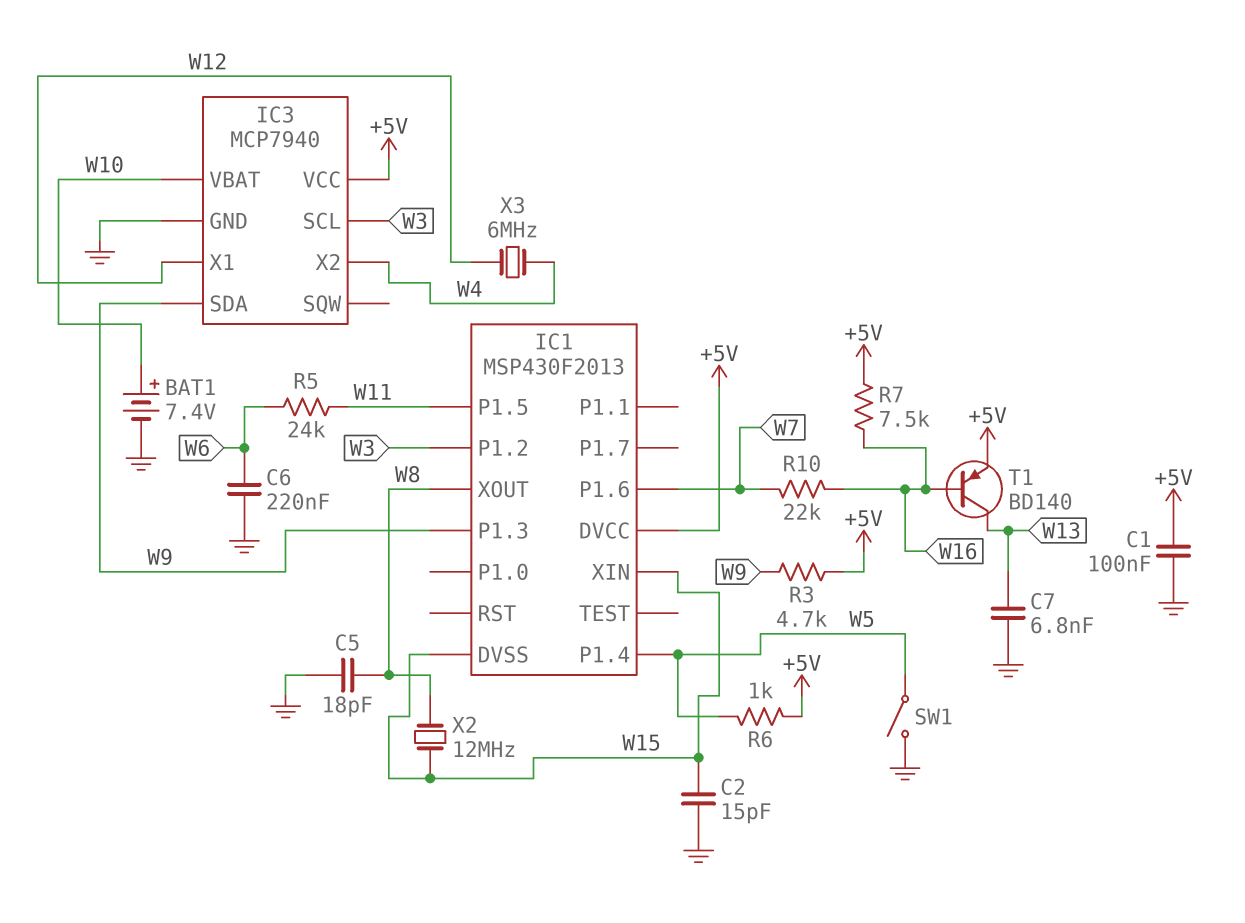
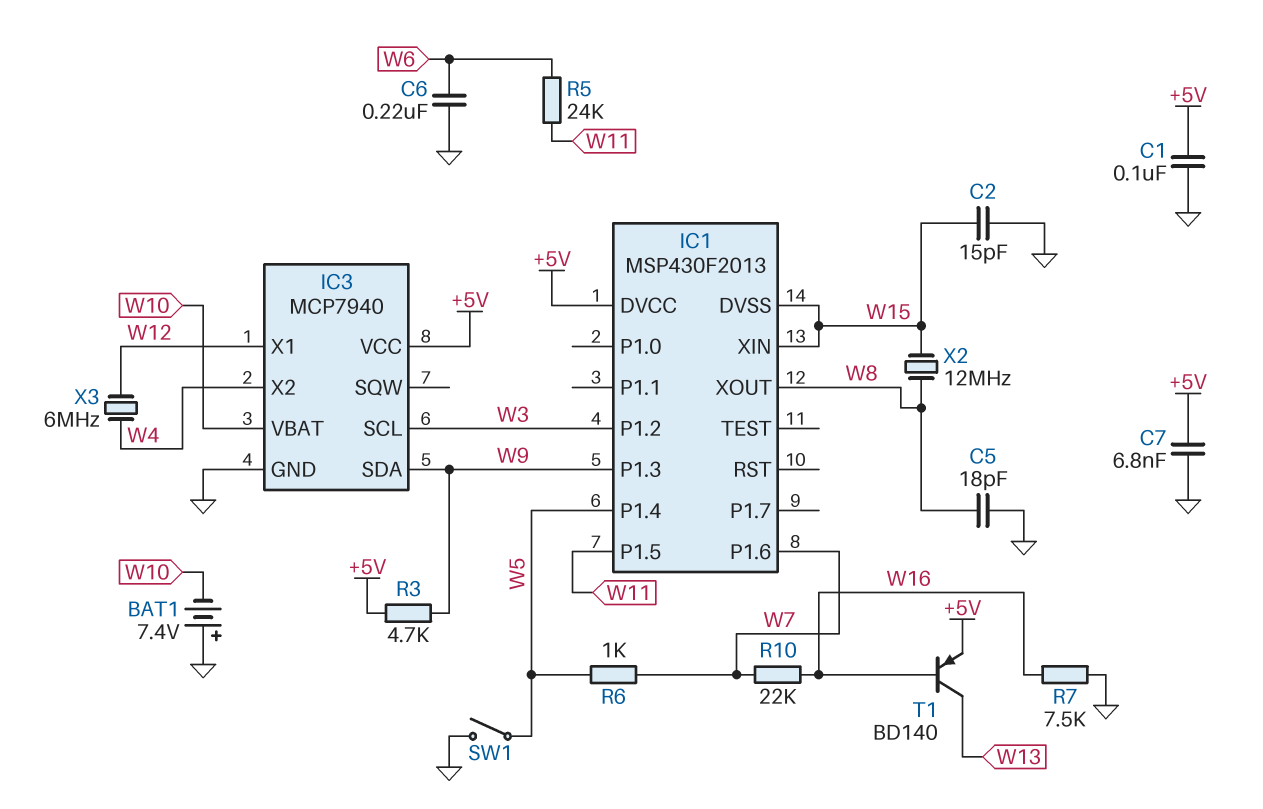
BAT1: 7.4V (plus W10, minus GND) -> 7.4V (plus GND, minus W10)
C7: 6.8nF (GND, W13) -> 6.8nF (+5V, GND)
R6: 1k (+5V, W5) -> 1k (W5, W7)
R7: 7.5k (+5V, W16) -> 7.5k (GND, W16)

